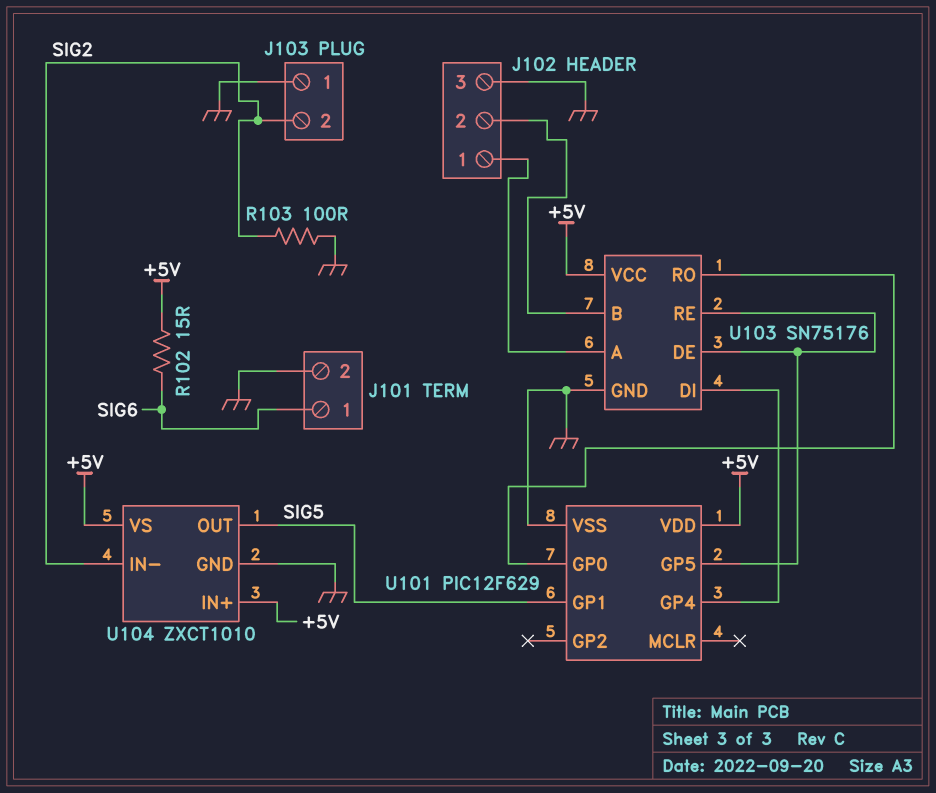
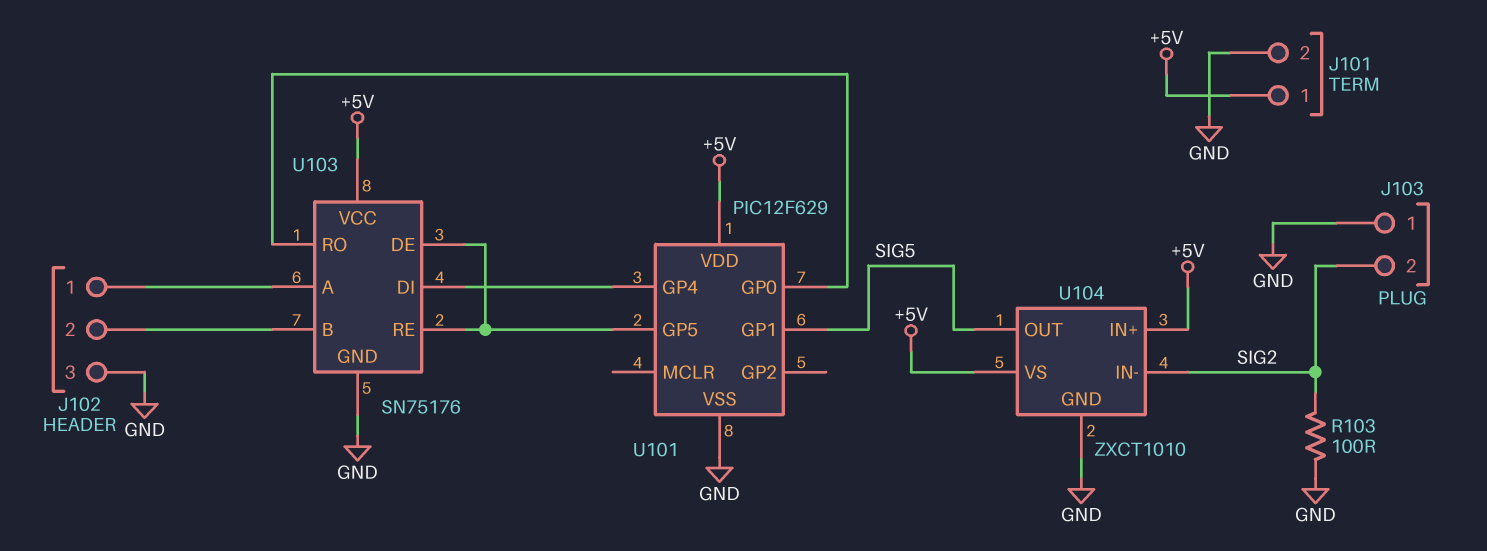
J101 pin 1: SIG6 -> +5V
R102: 15 (+5V, SIG6) -> none

